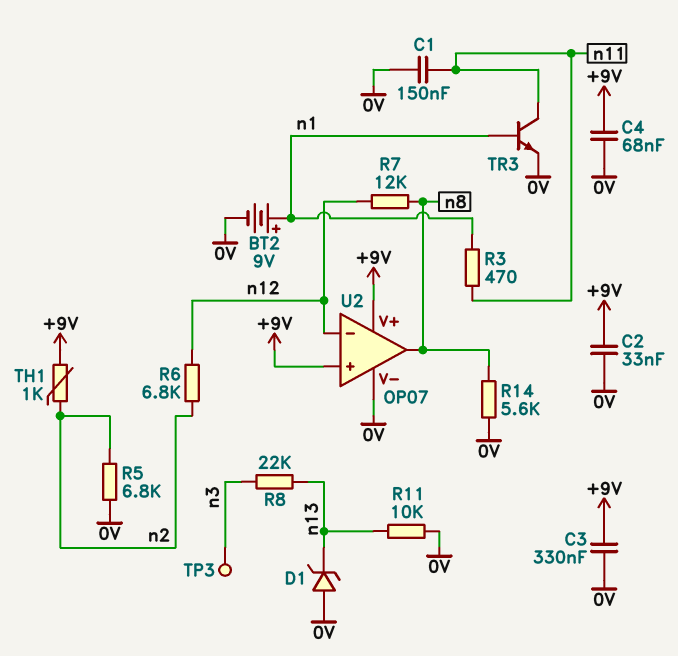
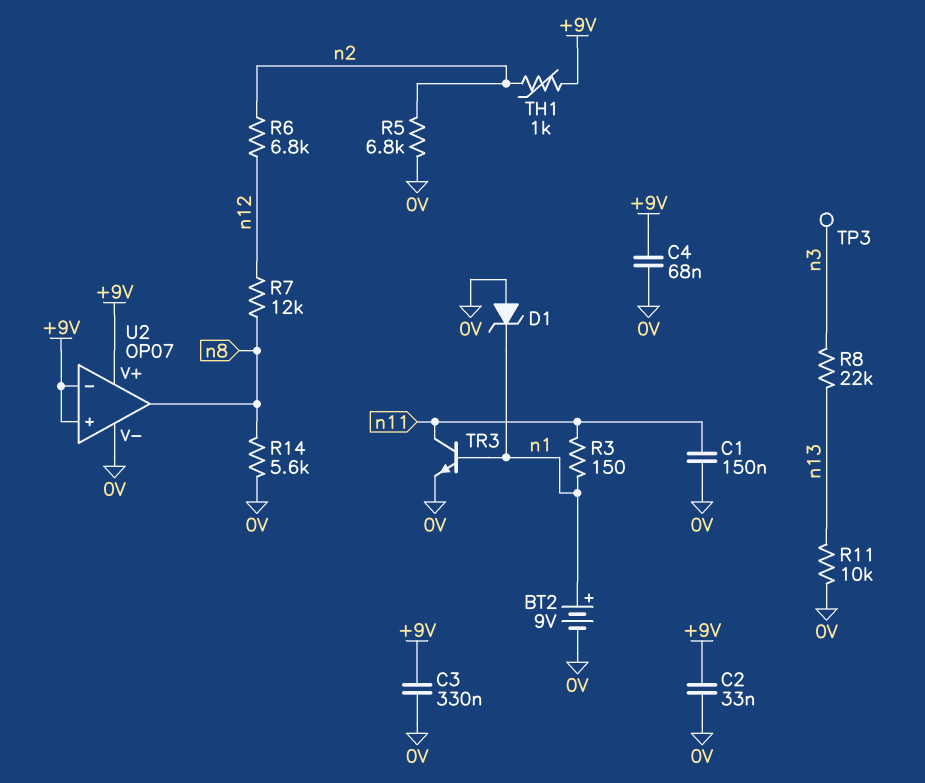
D1: zener (A 0V, K n13) -> zener (A 0V, K n1)
R3: 470 (n1, n11) -> 150 (n1, n11)
U2 pin in-: n12 -> +9V

